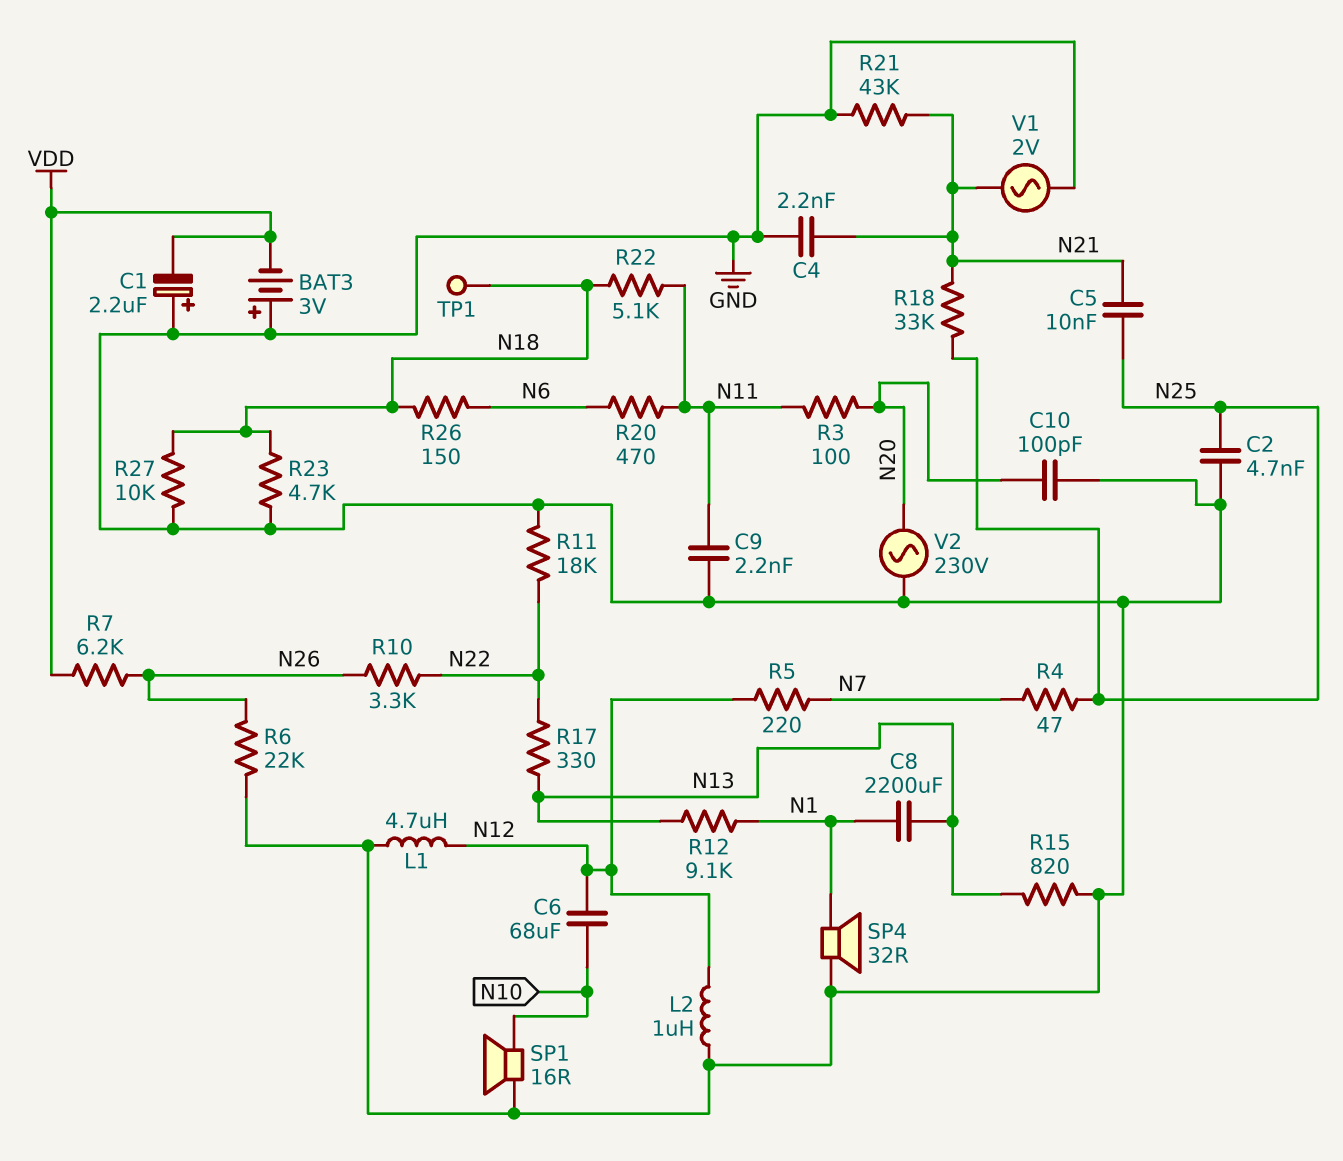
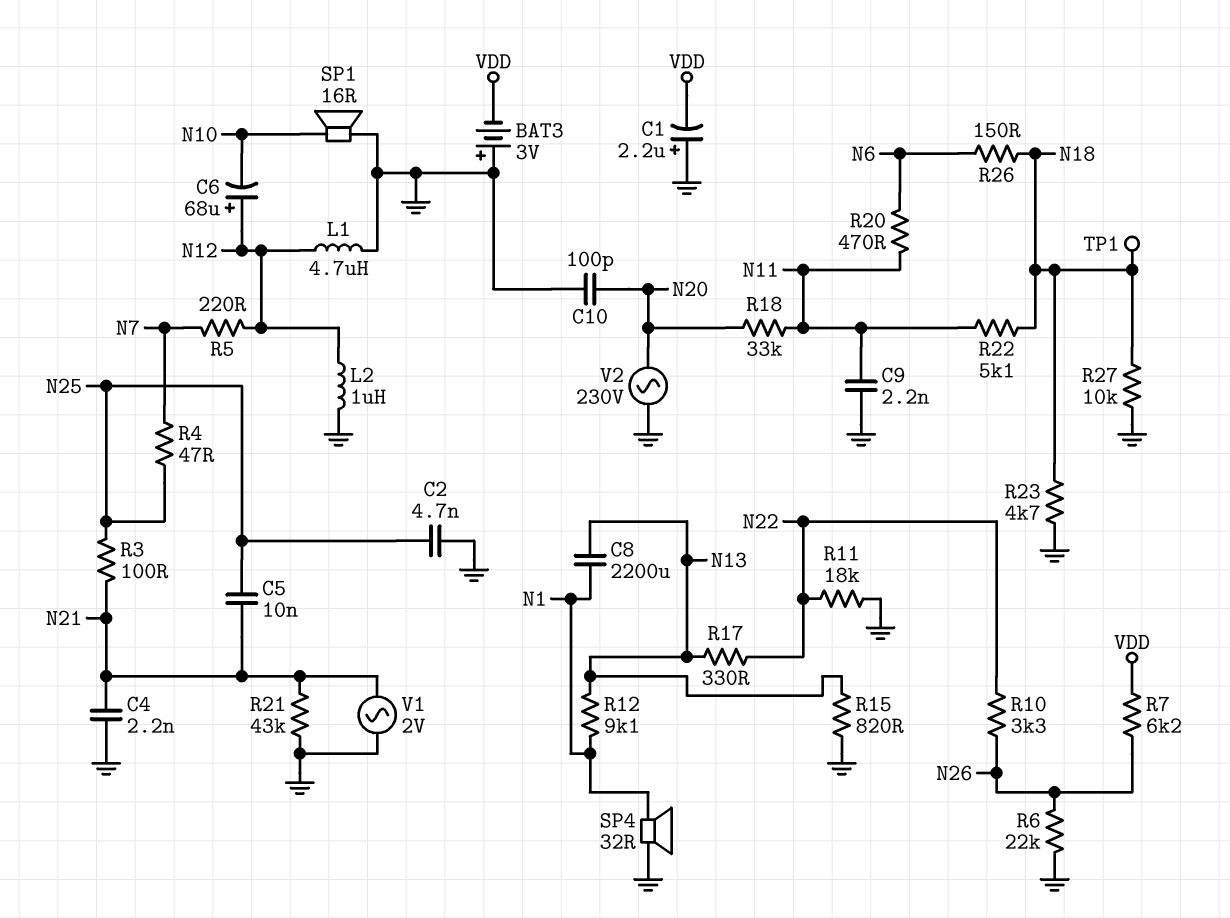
C6: 68uF (N10, N12) -> 68uF (plus N12, minus N10)
R3: 100 (N11, N20) -> 100 (N21, N25)
R18: 33k (N21, N25) -> 33k (N11, N20)

